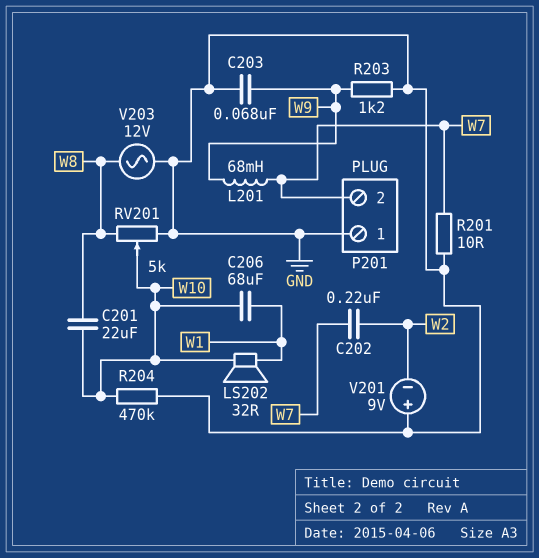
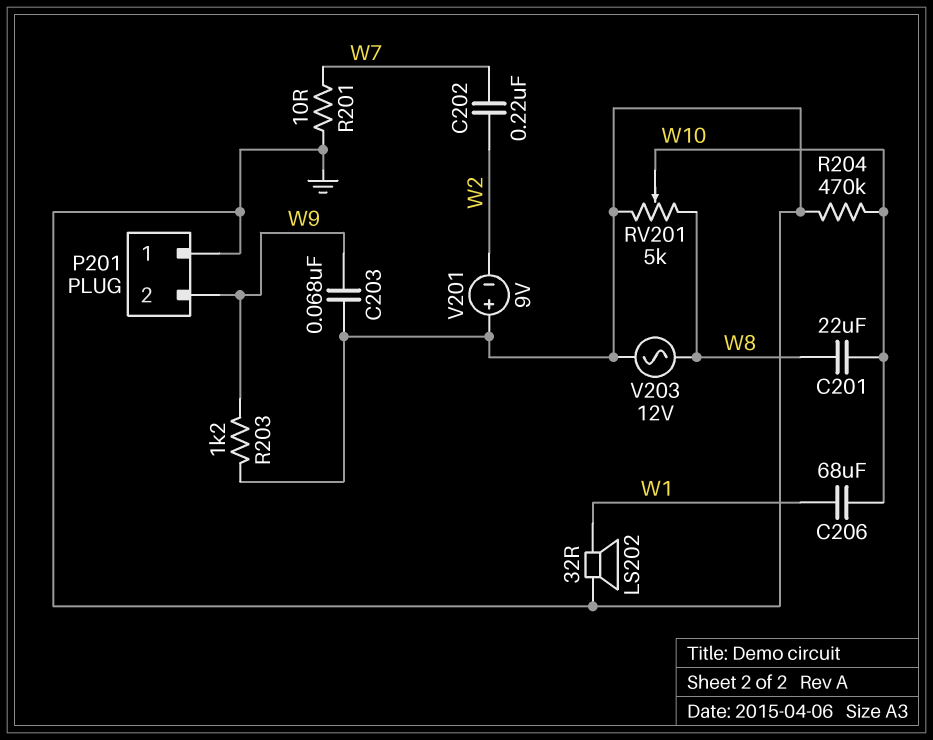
L201: 68mH (W7, W9) -> none
LS202: speaker 32R (W1, W10) -> speaker 32R (GND, W1)
P201 pin 2: W7 -> W9

